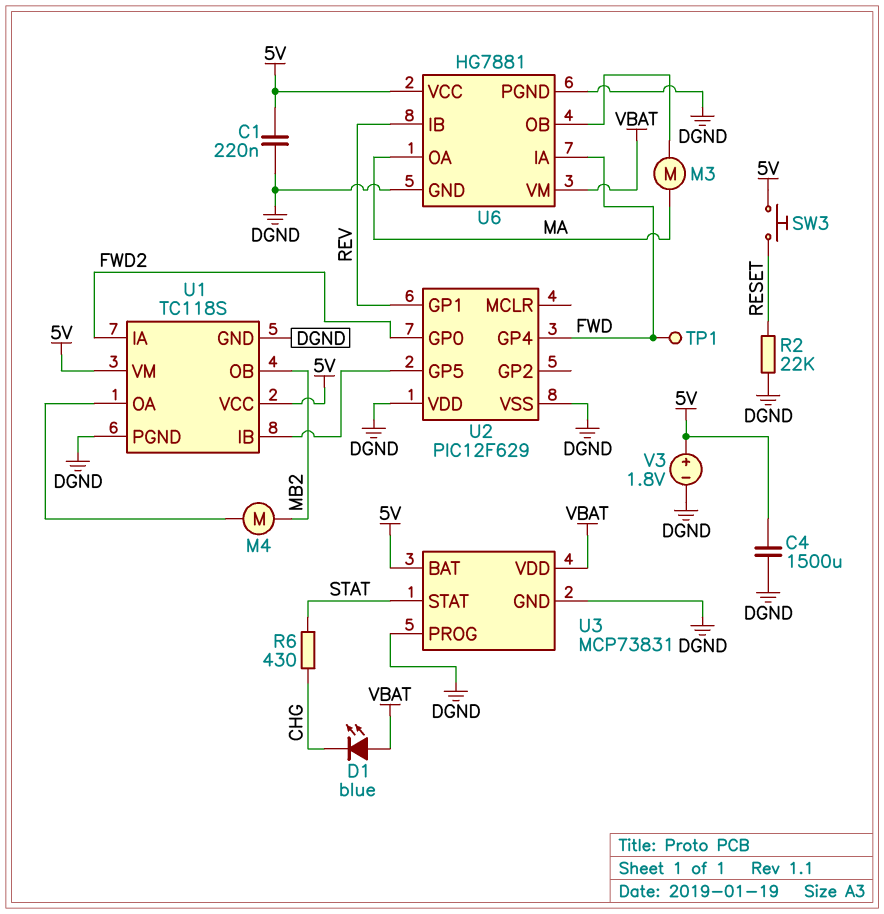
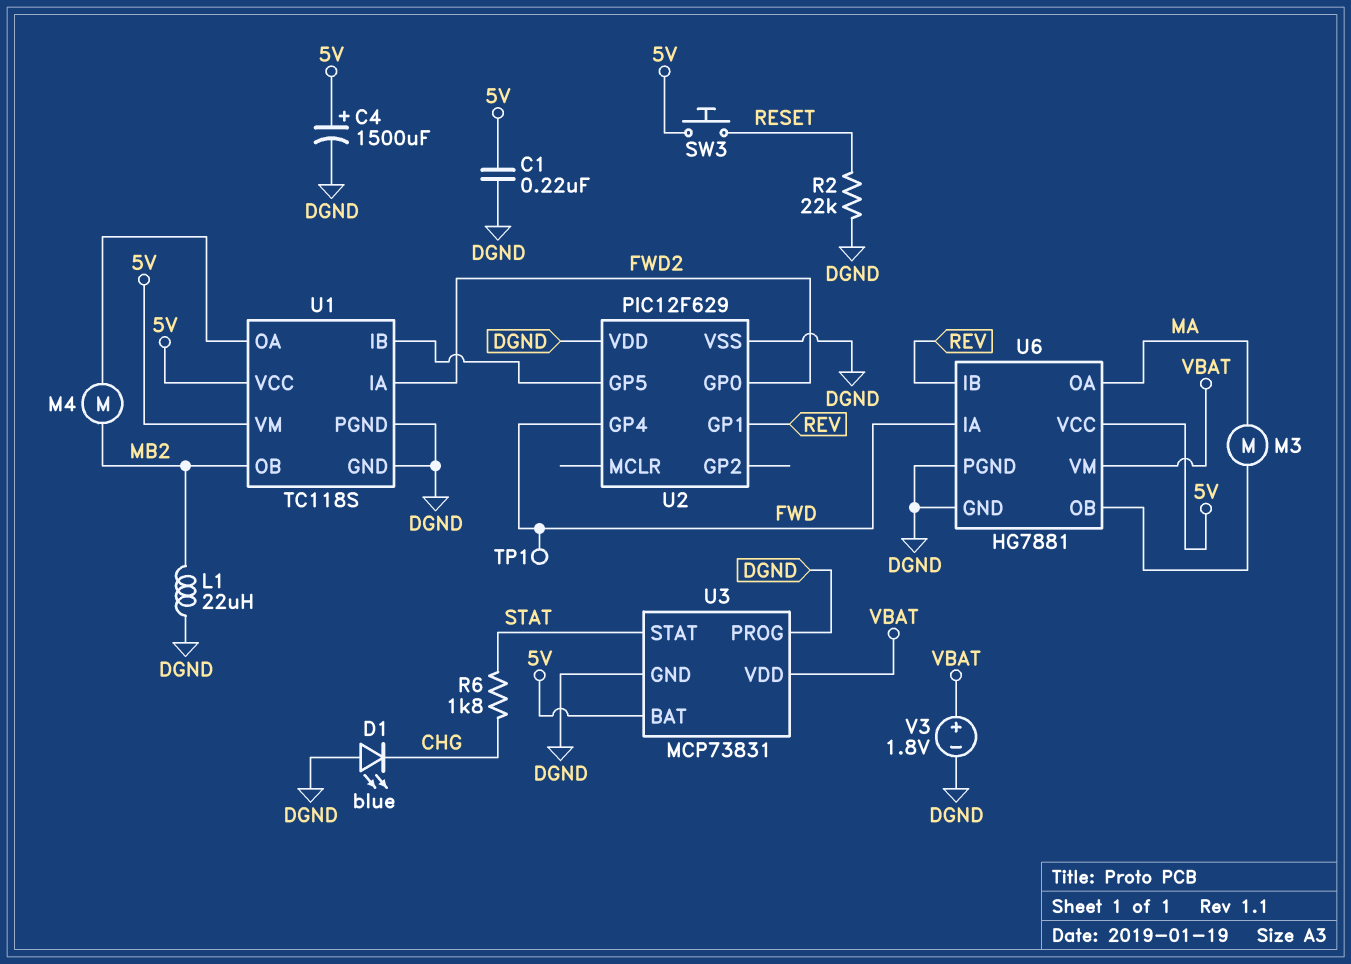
C4: 1500uF (5V, DGND) -> 1500uF (plus 5V, minus DGND)
D1: LED blue (A VBAT, K CHG) -> LED blue (A DGND, K CHG)
L1: none -> 22uH (DGND, MB2)
R6: 430 (CHG, STAT) -> 1.8k (CHG, STAT)
V3: 1.8V (plus 5V, minus DGND) -> 1.8V (plus VBAT, minus DGND)

